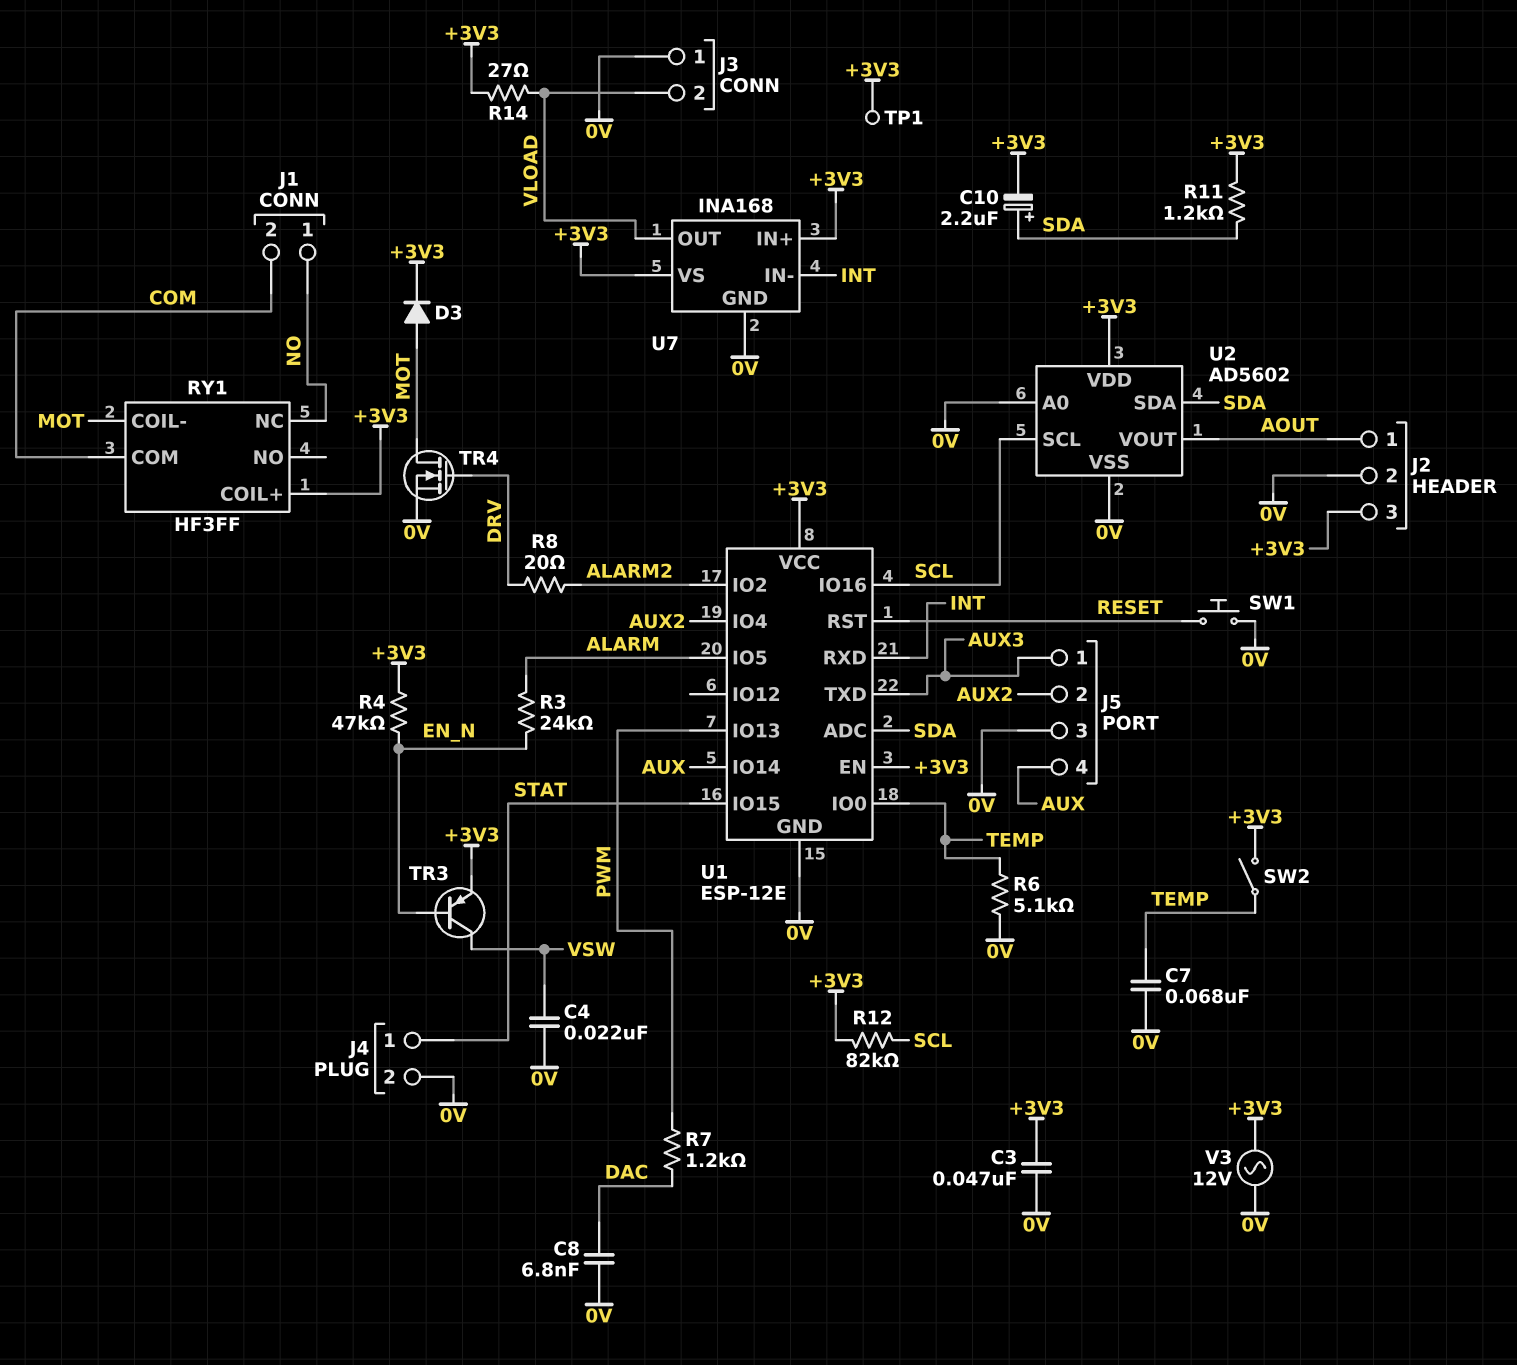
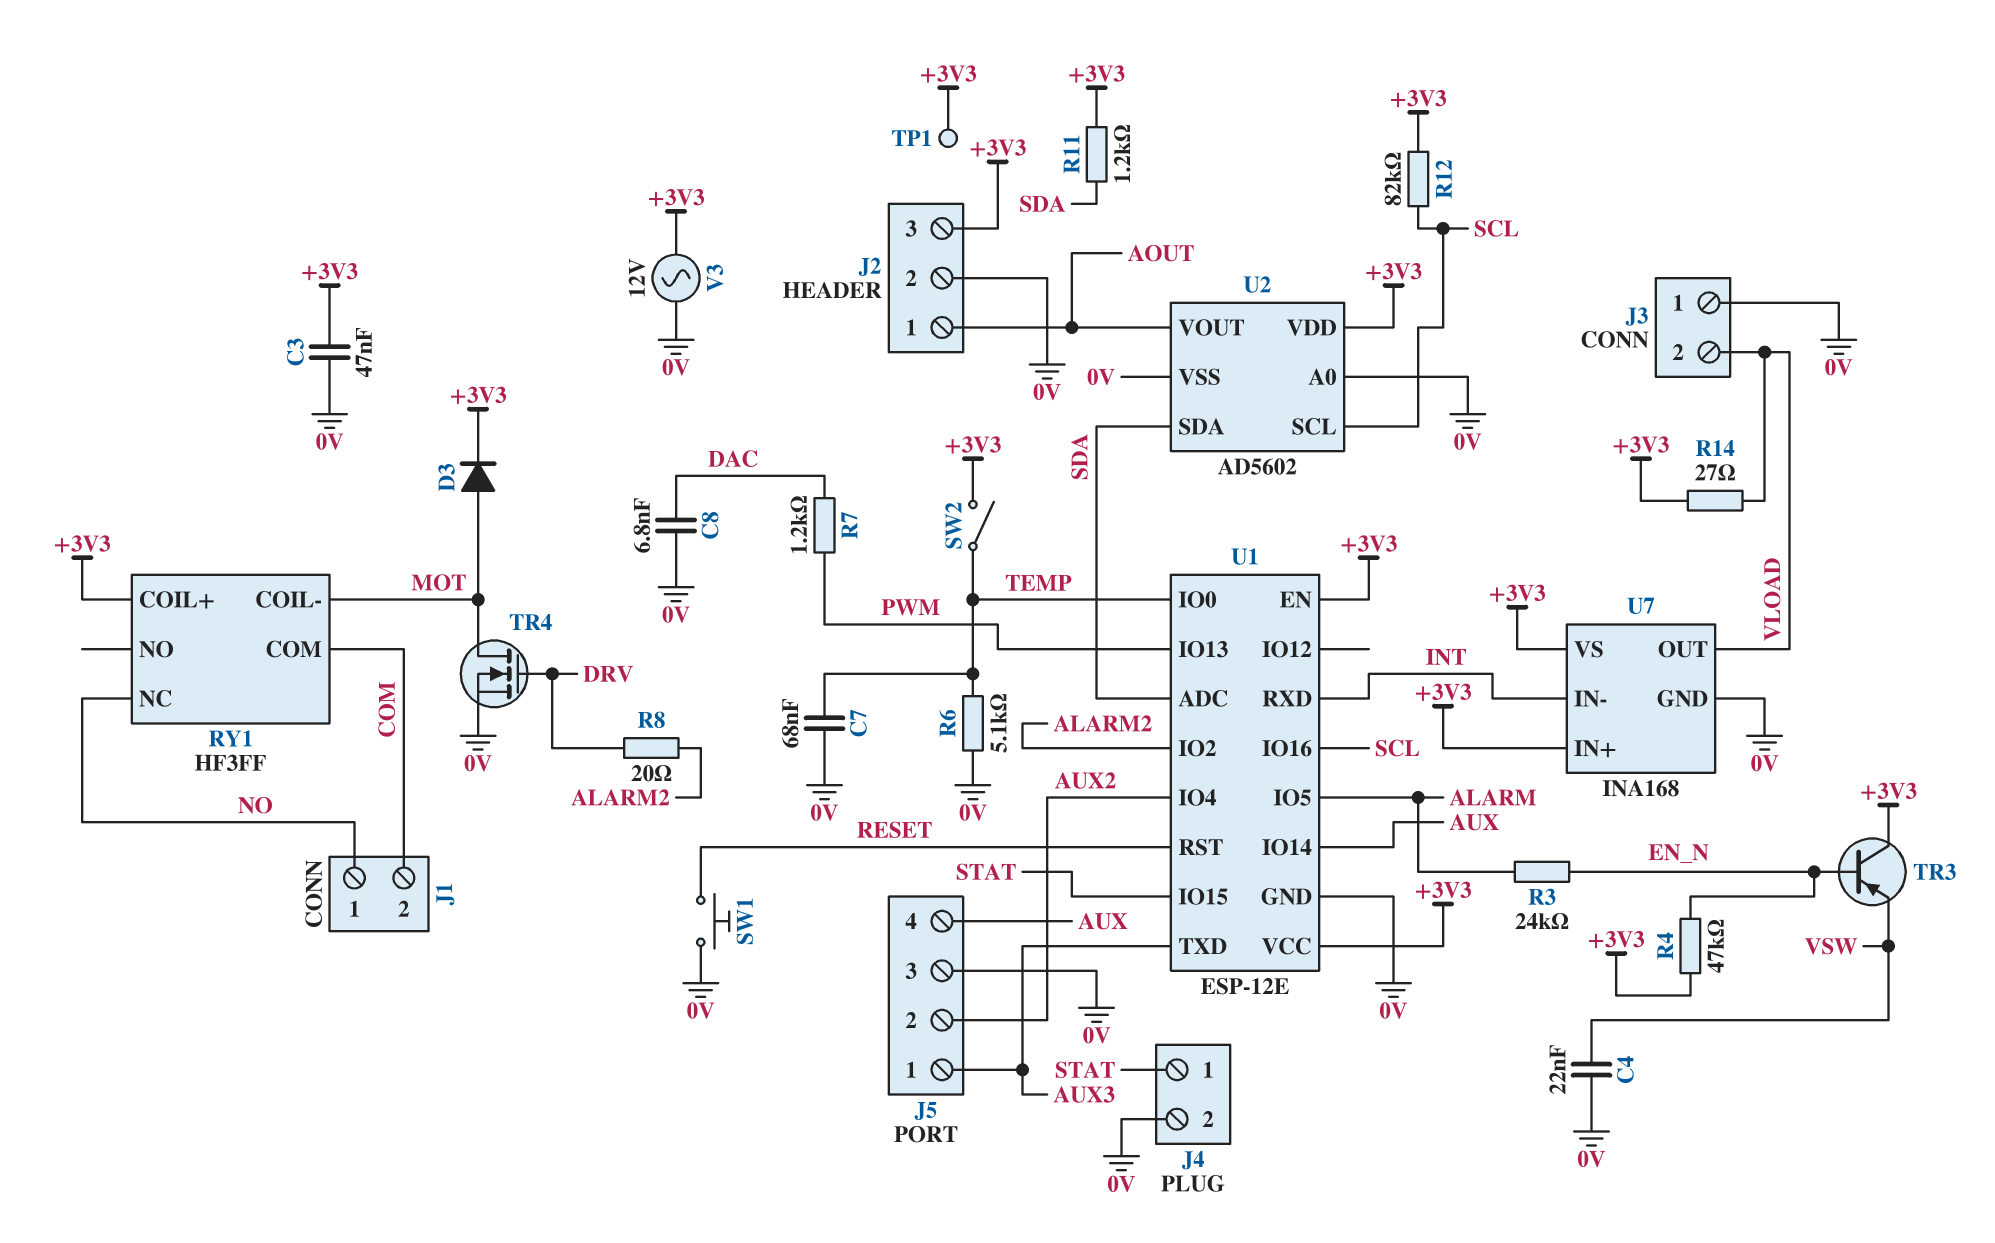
C10: 2.2uF (plus SDA, minus +3V3) -> none
TR3: PNP (B EN_N, C VSW, E +3V3) -> PNP (B EN_N, C +3V3, E VSW)

